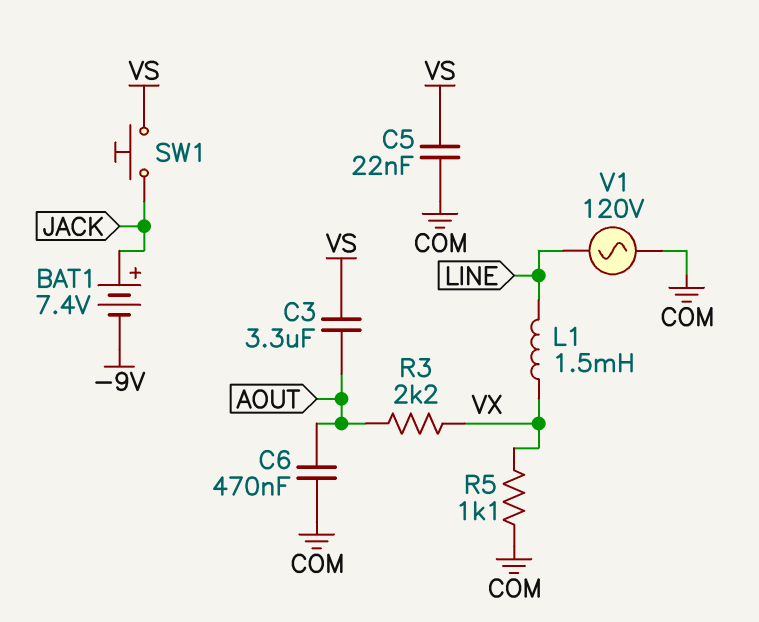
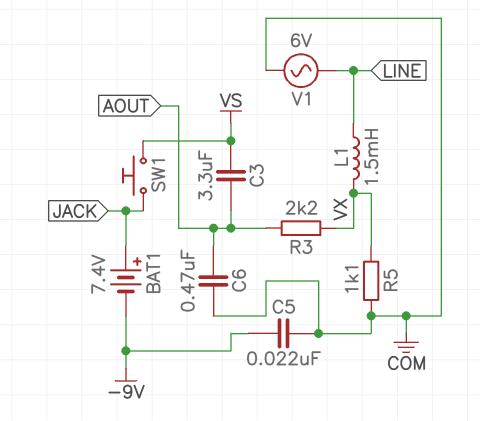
C5: 22nF (COM, VS) -> 22nF (-9V, COM)
V1: AC 120V (COM, LINE) -> AC 6V (COM, LINE)

